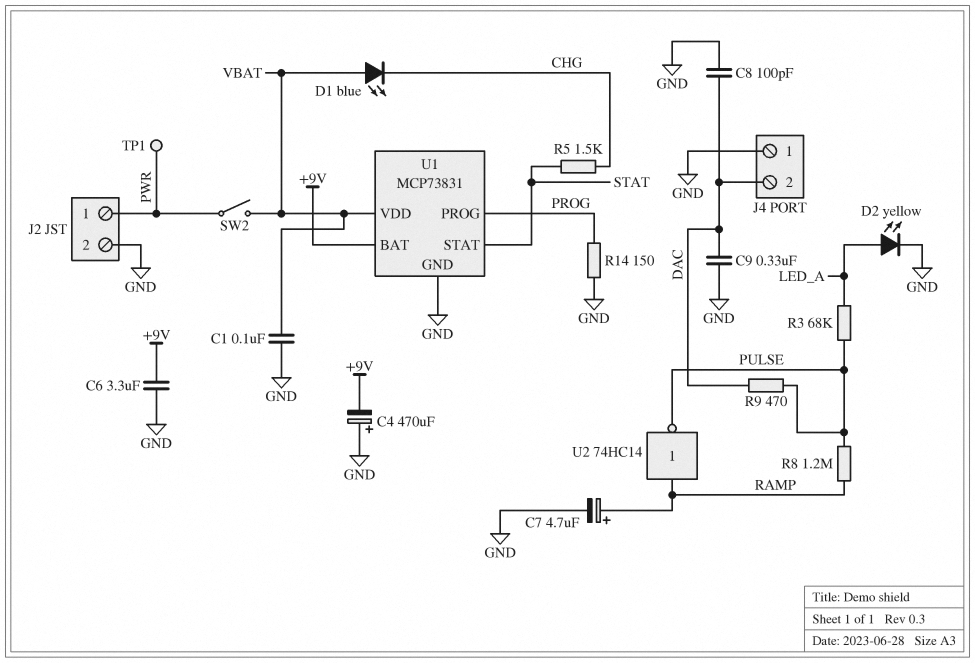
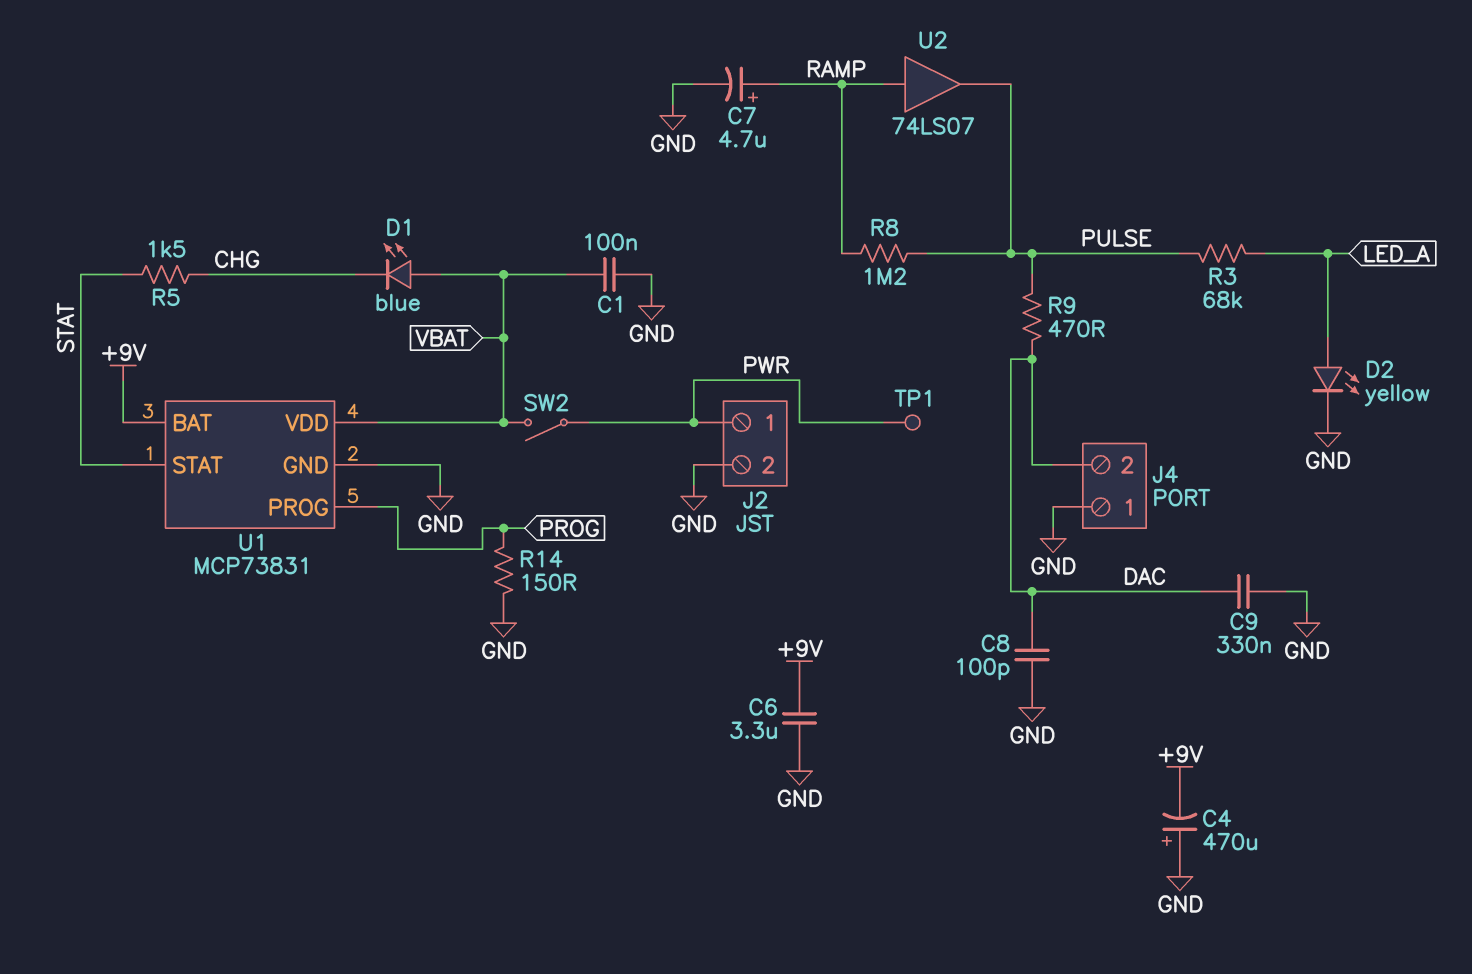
U2: NOT 74HC14 (in RAMP, out PULSE) -> buffer 74LS07 (in RAMP, out PULSE)

